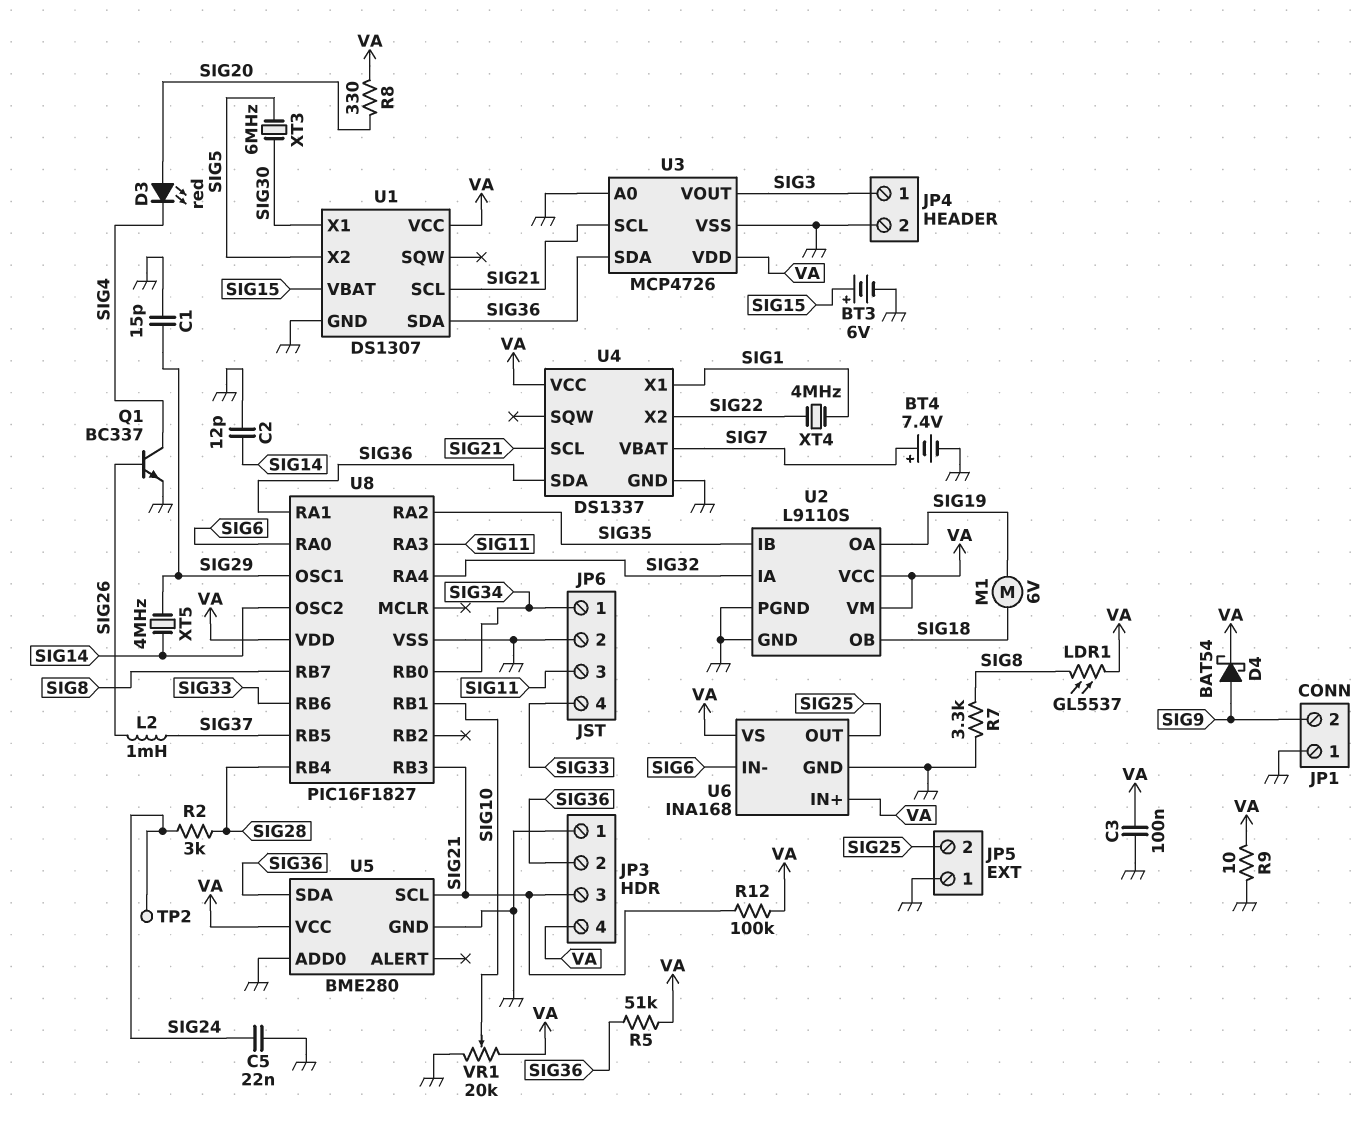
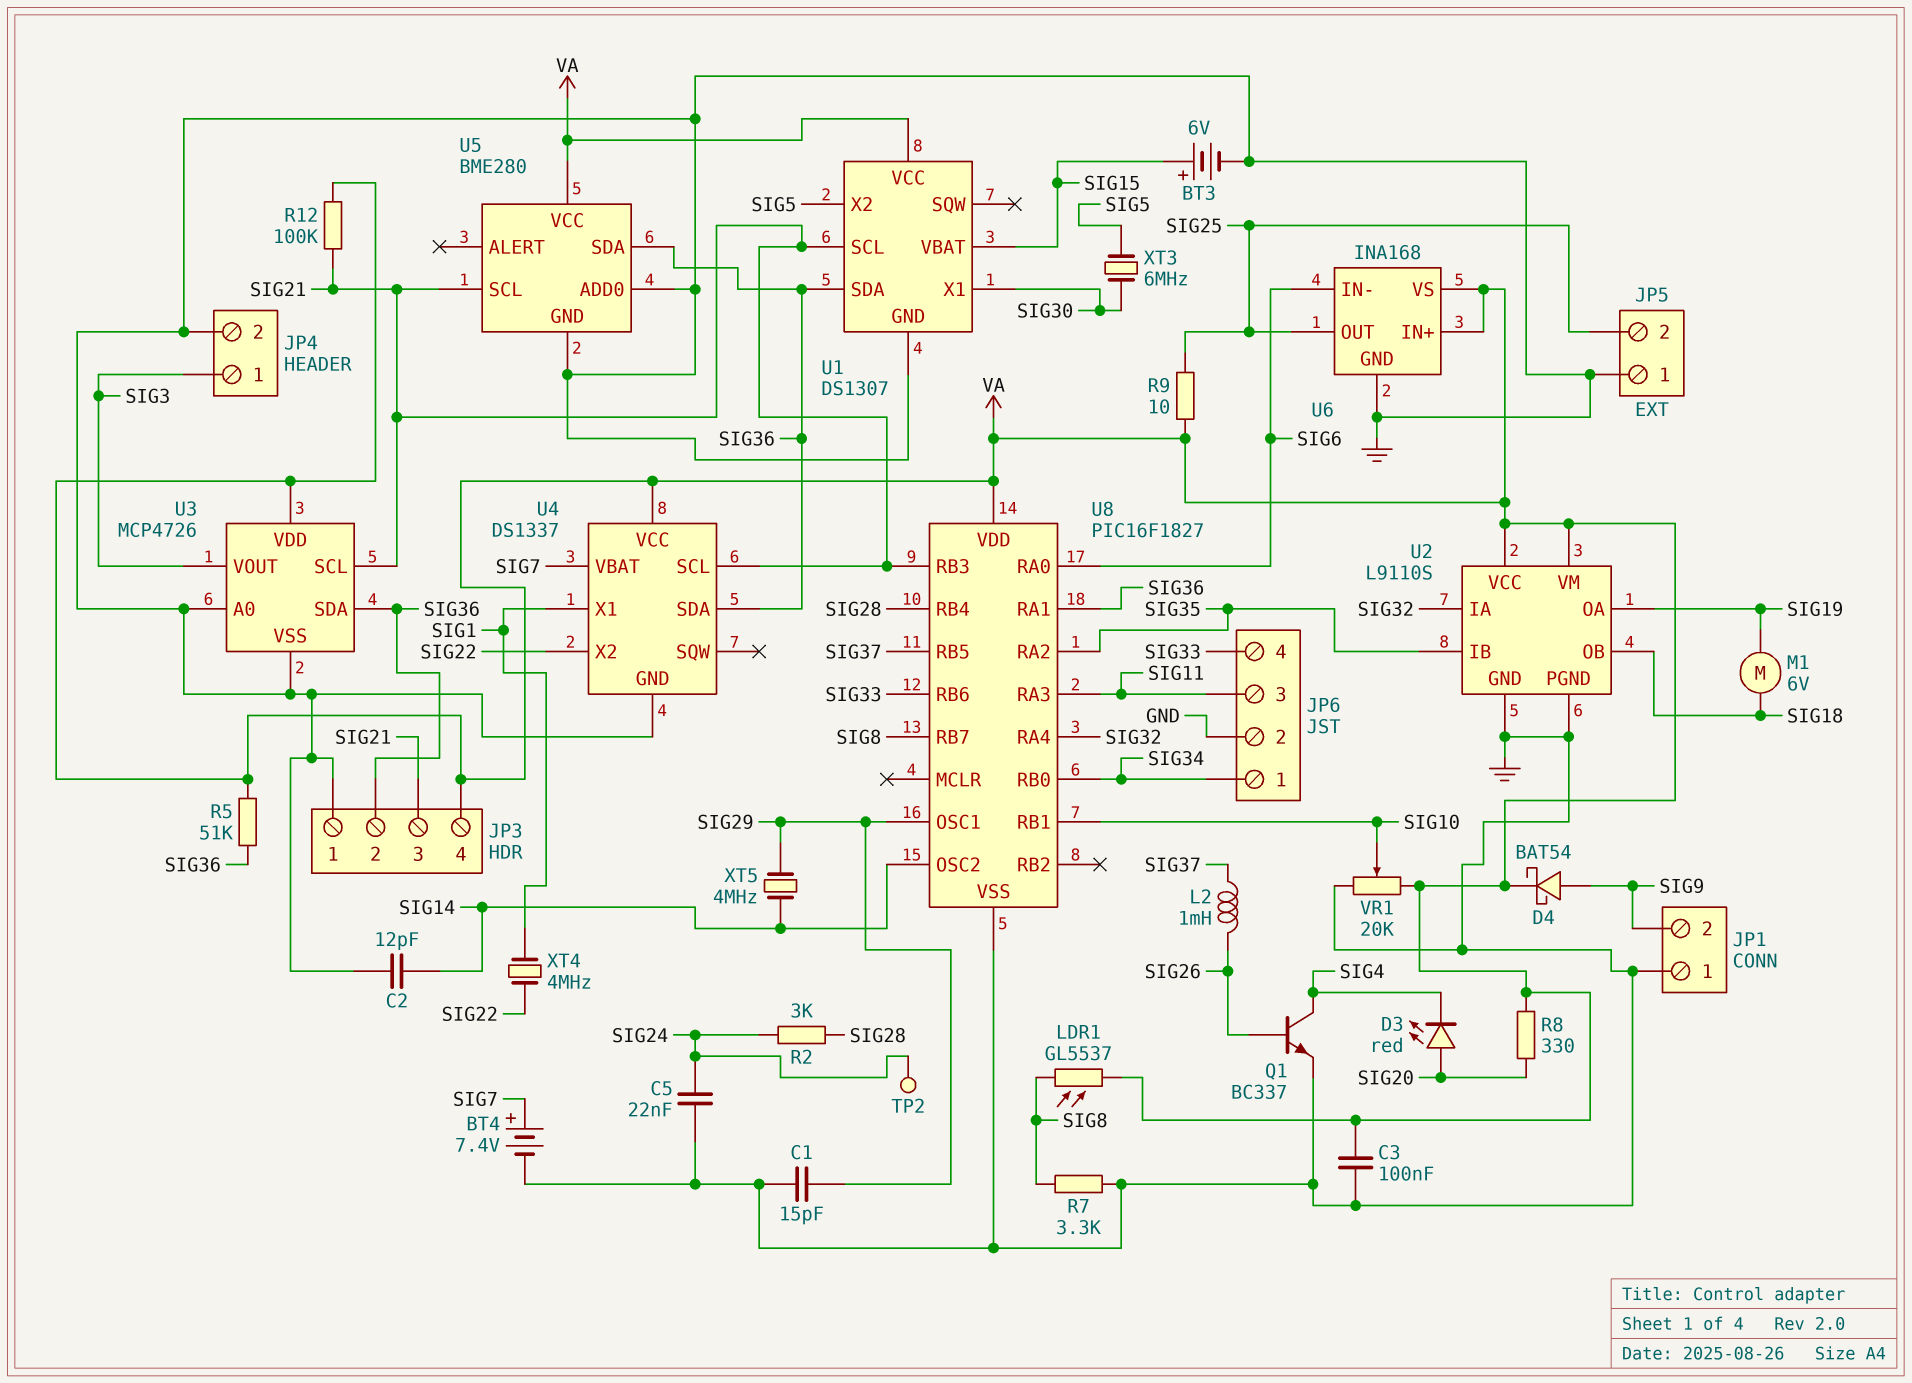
R9: 10 (GND, VA) -> 10 (SIG25, VA)

